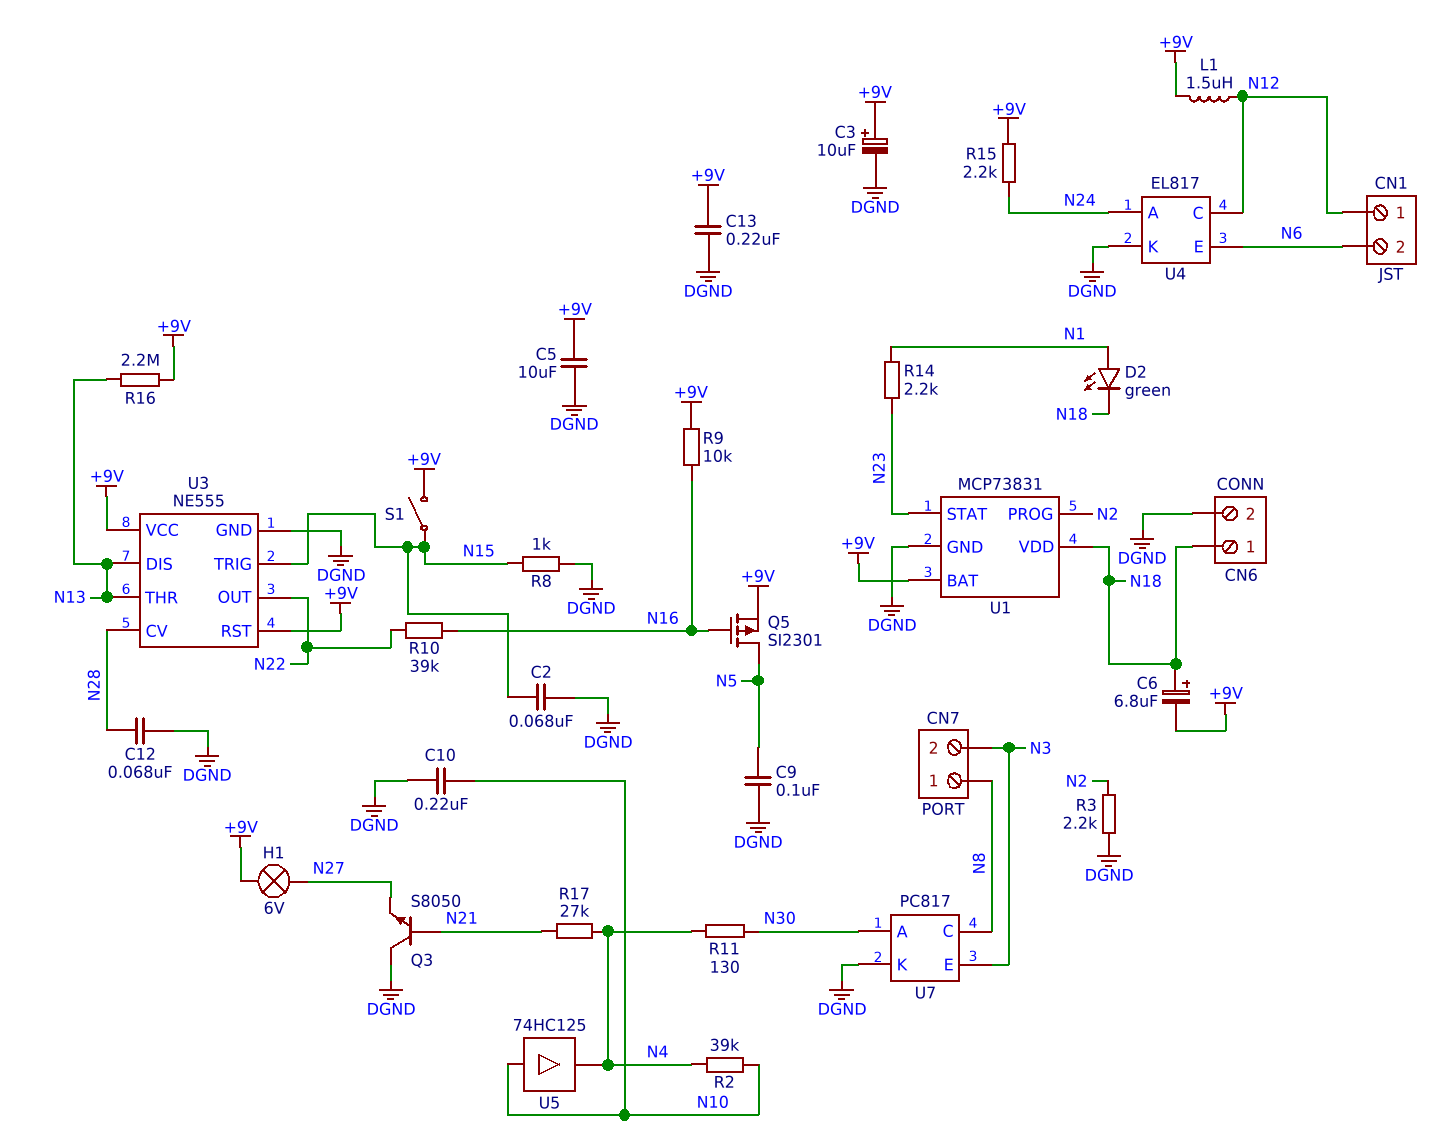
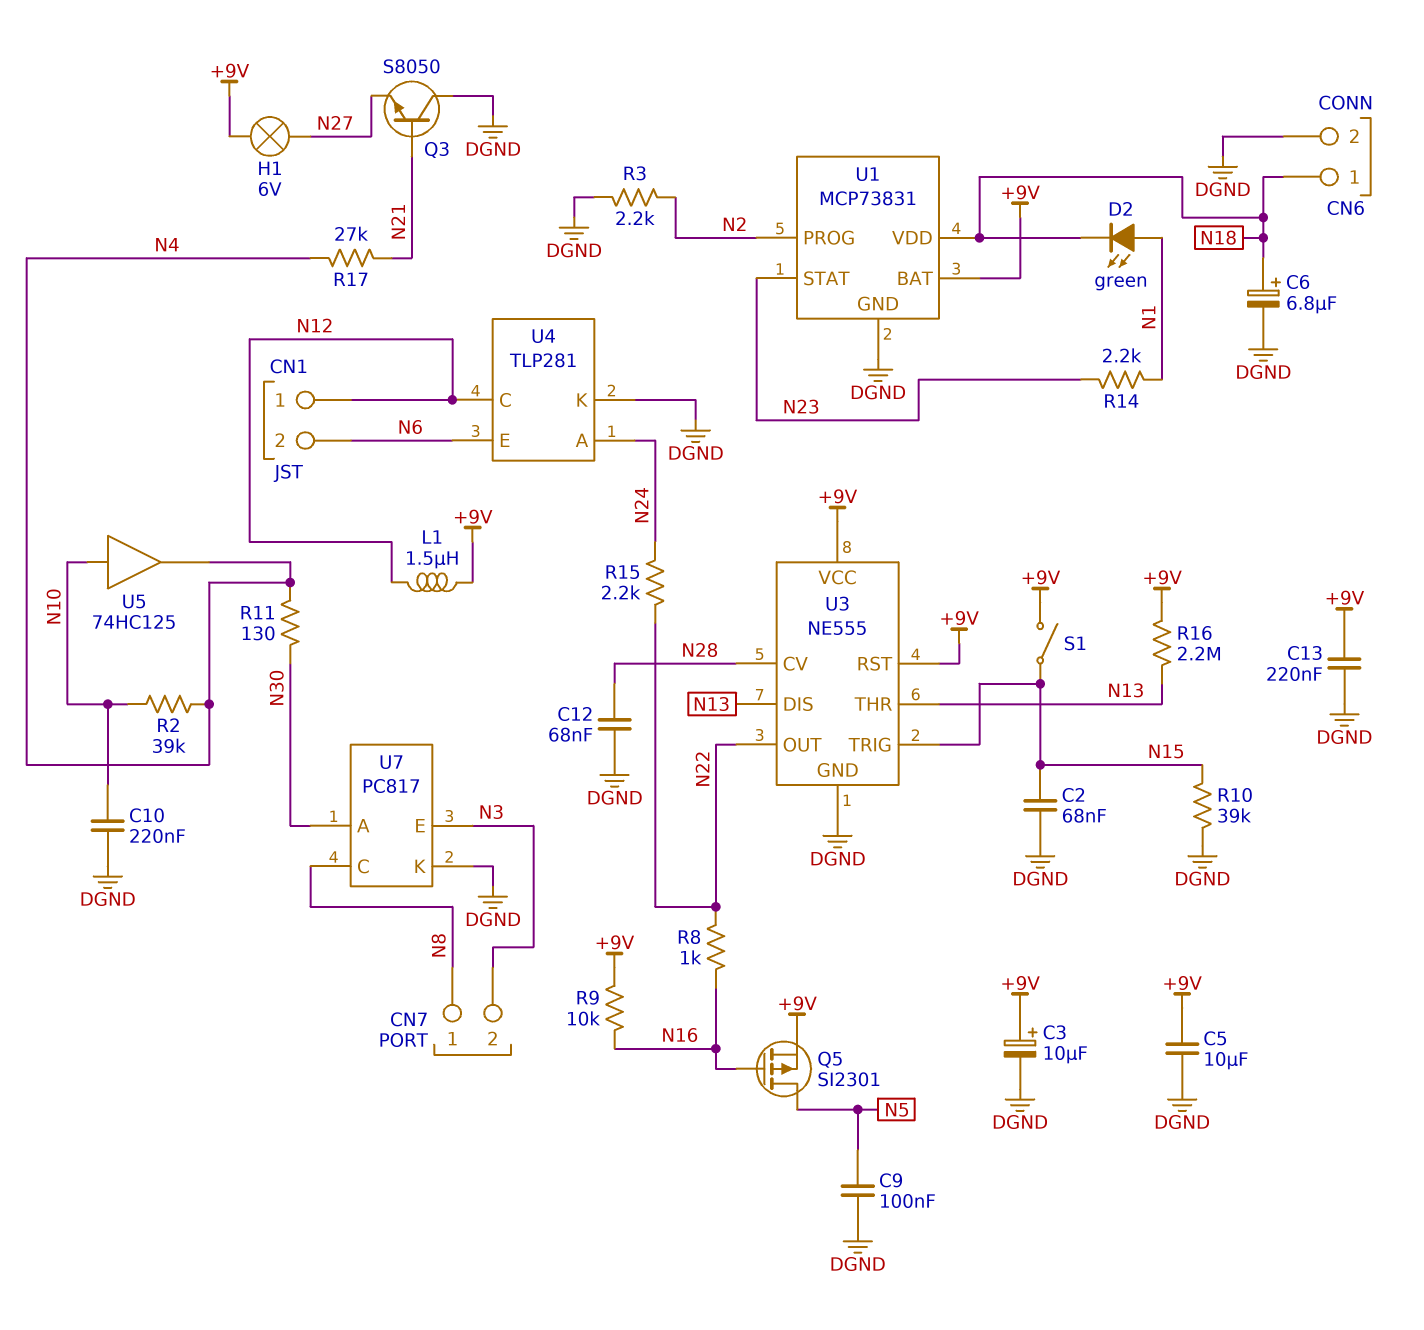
C6: 6.8uF (plus N18, minus +9V) -> 6.8uF (plus N18, minus DGND)
R8: 1k (DGND, N15) -> 1k (N16, N22)
R10: 39k (N16, N22) -> 39k (DGND, N15)
R15: 2.2k (+9V, N24) -> 2.2k (N22, N24)
U4: EL817 -> TLP281

